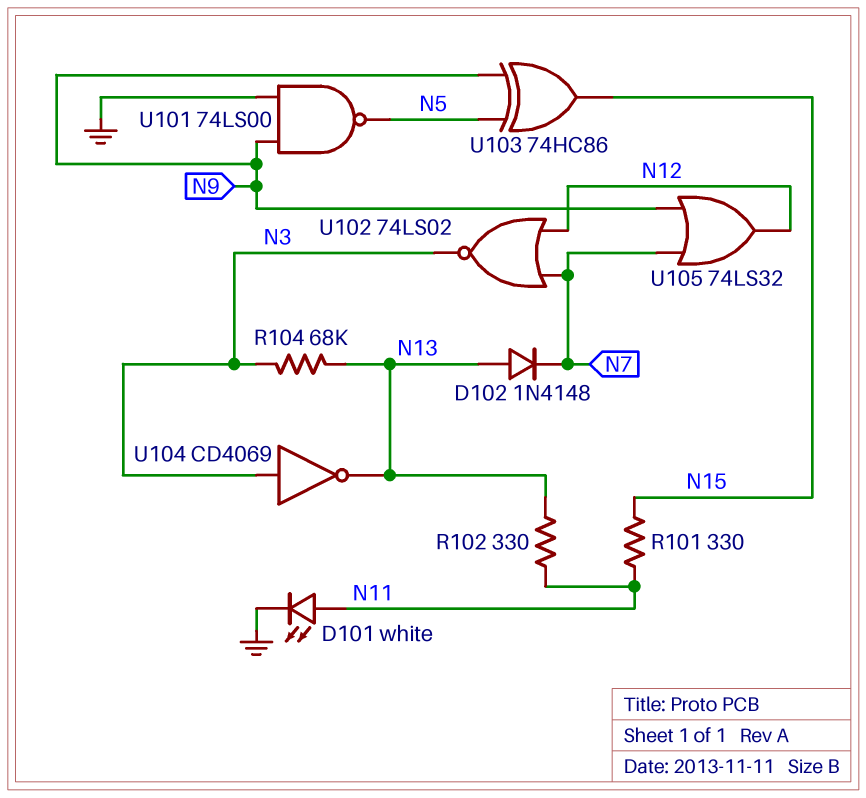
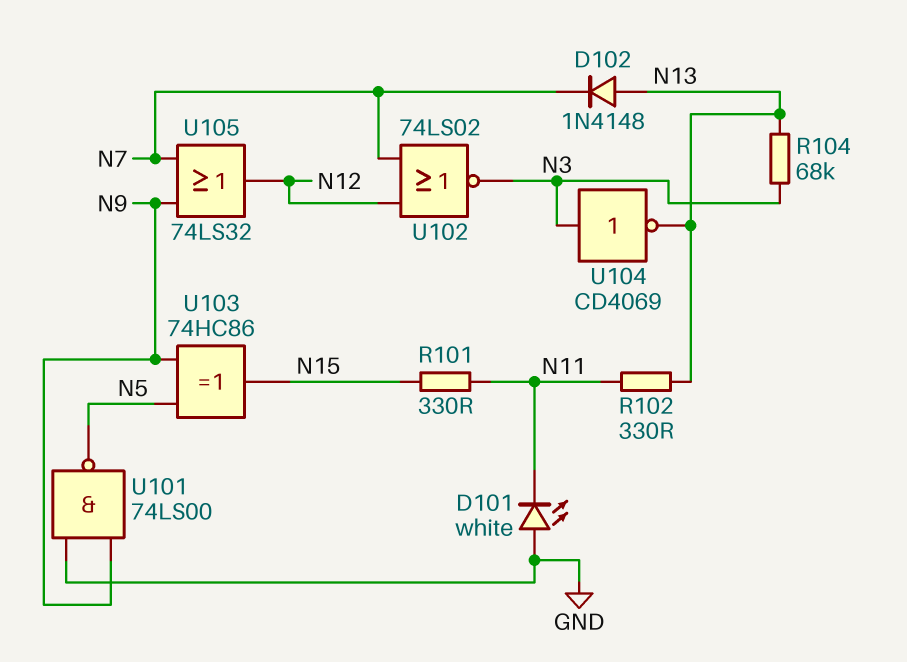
D101: LED white (A N11, K GND) -> LED white (A GND, K N11)

